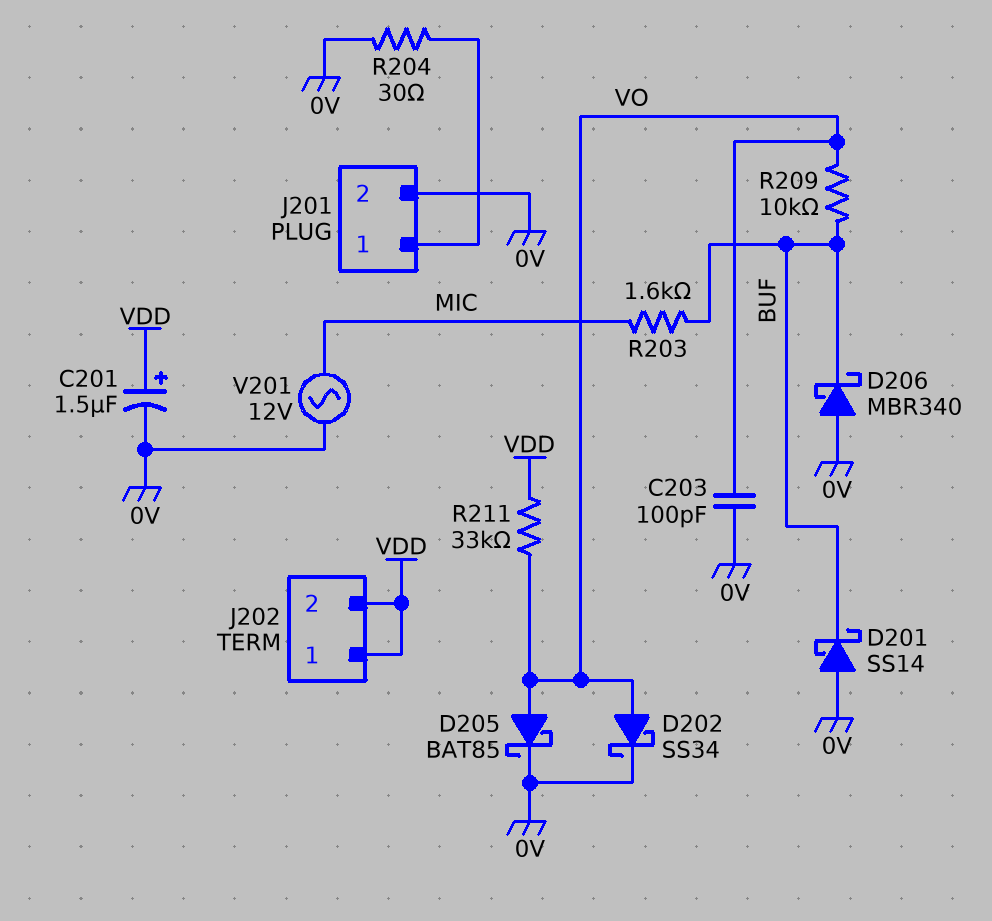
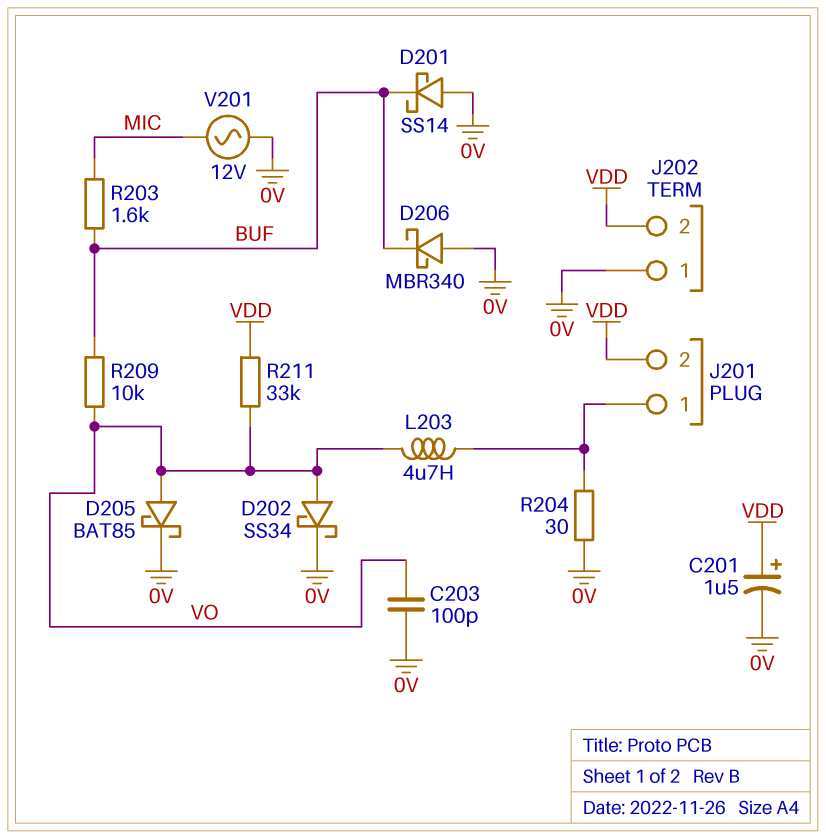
J201 pin 2: 0V -> VDD
J202 pin 1: VDD -> 0V
L203: none -> 4.7uH (J201/1, VO)

